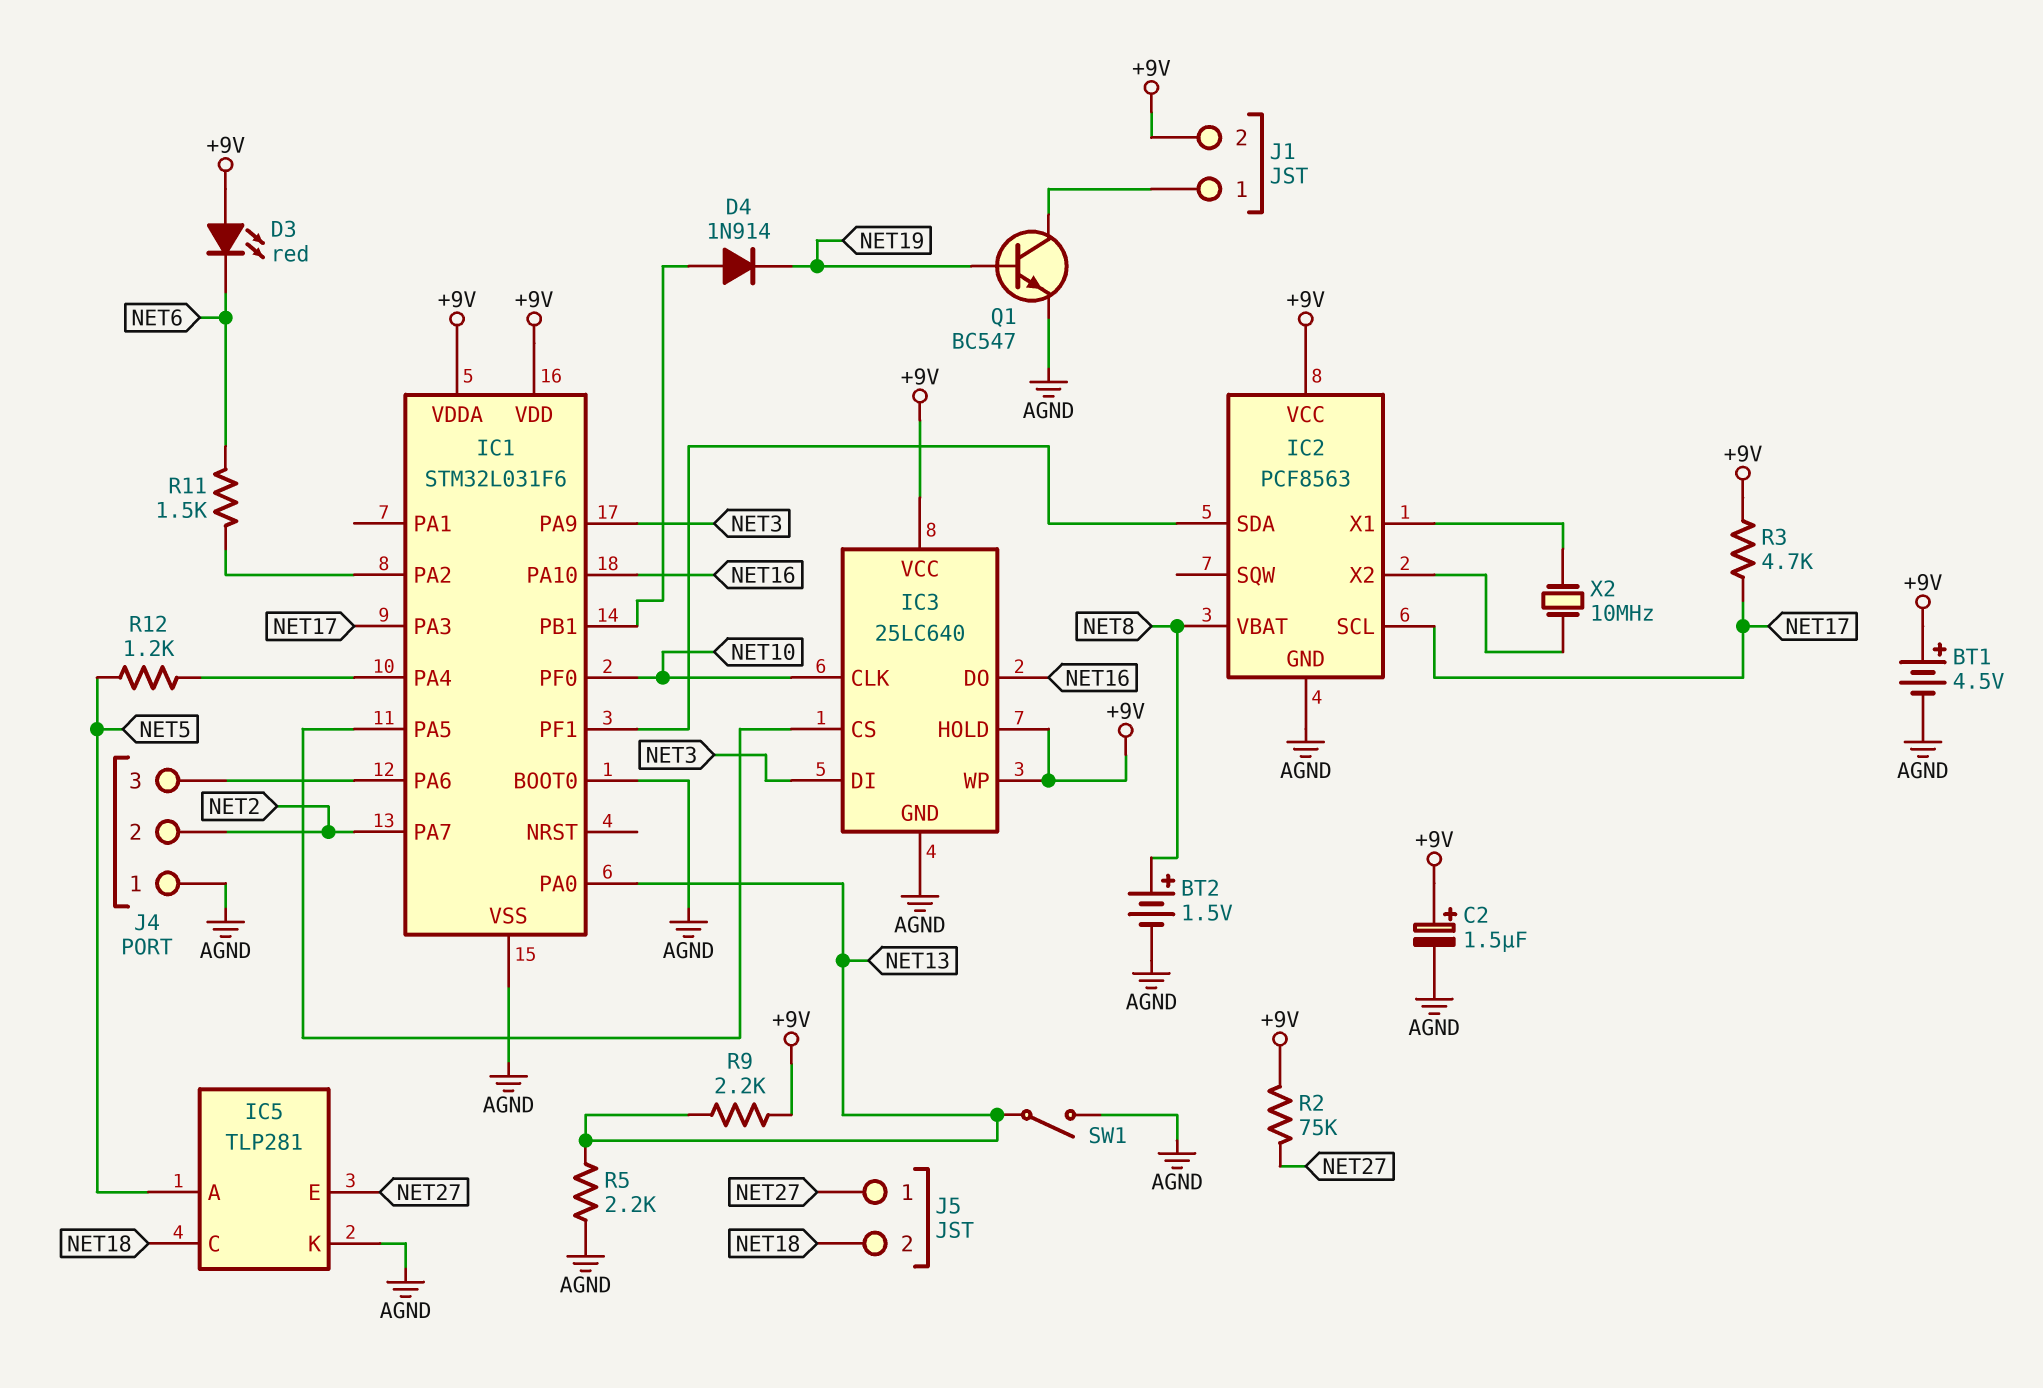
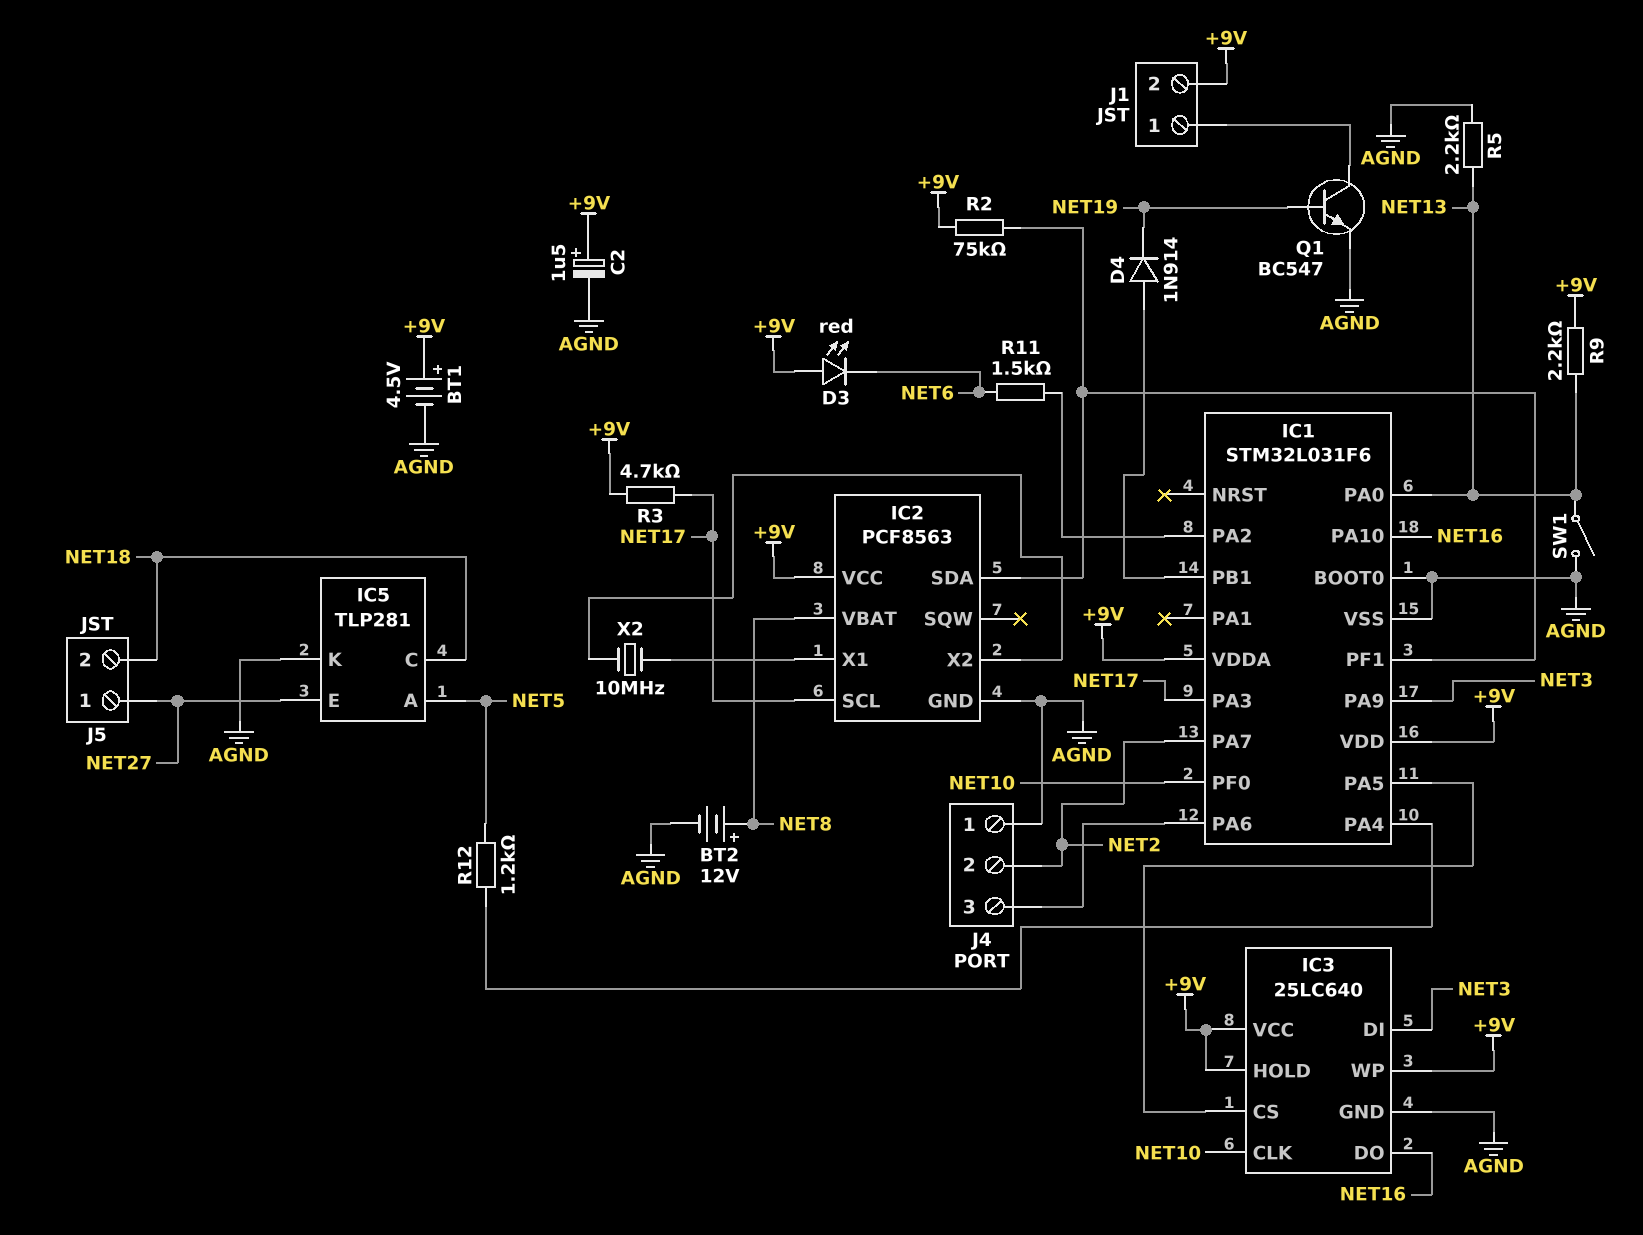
BT2: 1.5V (plus NET8, minus AGND) -> 12V (plus NET8, minus AGND)
R2: 75k (+9V, NET27) -> 75k (+9V, IC1/PF1)

